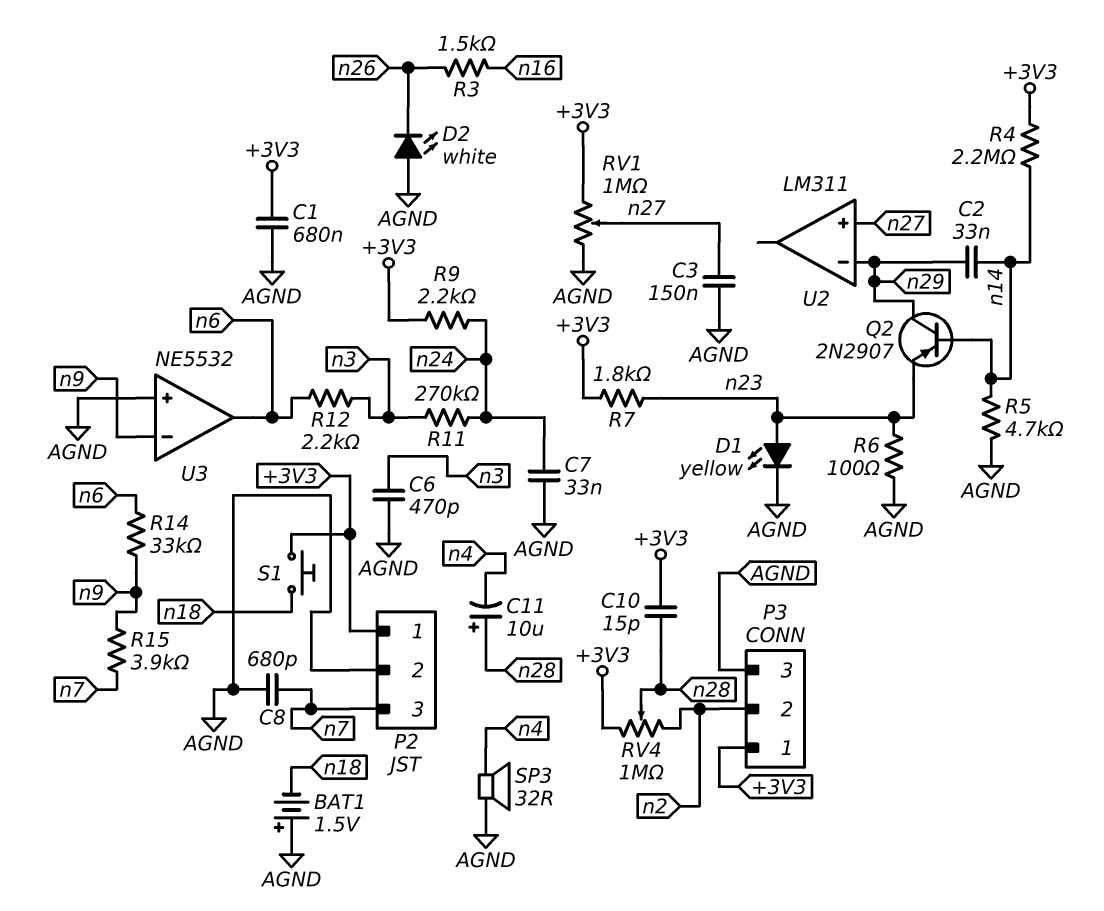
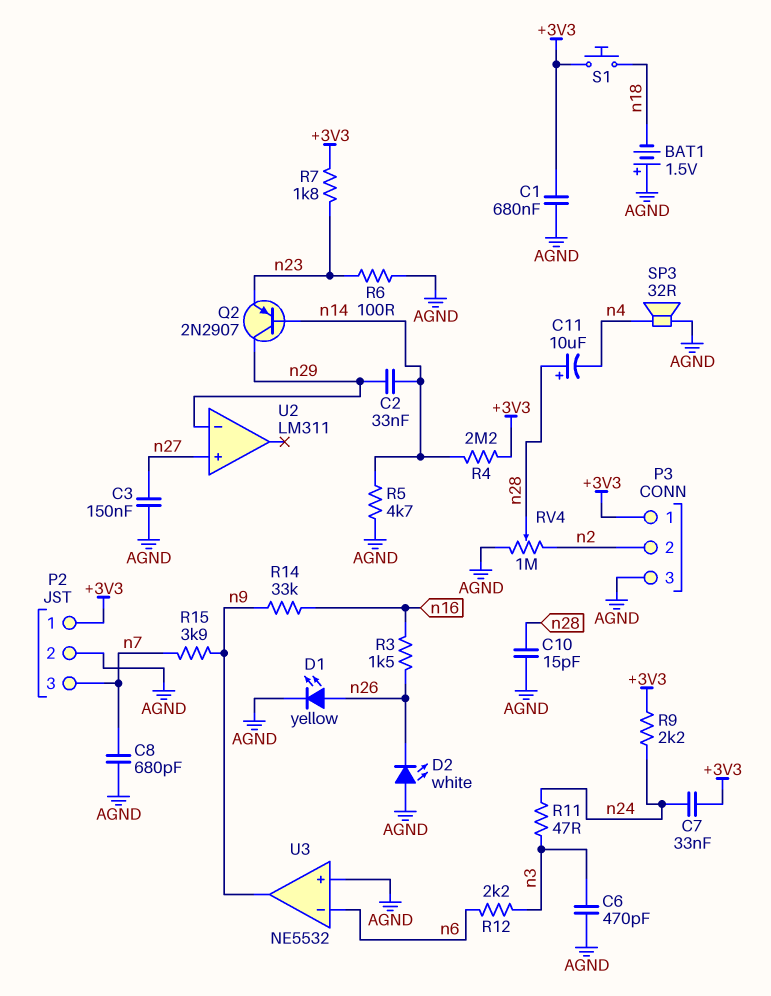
C7: 33nF (AGND, n24) -> 33nF (+3V3, n24)
C10: 15pF (+3V3, n28) -> 15pF (AGND, n28)
D1: LED yellow (A n23, K AGND) -> LED yellow (A n26, K AGND)
R11: 270k (n3, n24) -> 47 (n3, n24)
R14: 33k (n6, n9) -> 33k (n9, n16)
RV1: 1M (+3V3, AGND, wiper n27) -> none
RV4: 1M (+3V3, n2, wiper n28) -> 1M (AGND, n2, wiper n28)
U3 pin in-: n9 -> n6
U3 pin out: n6 -> n9

